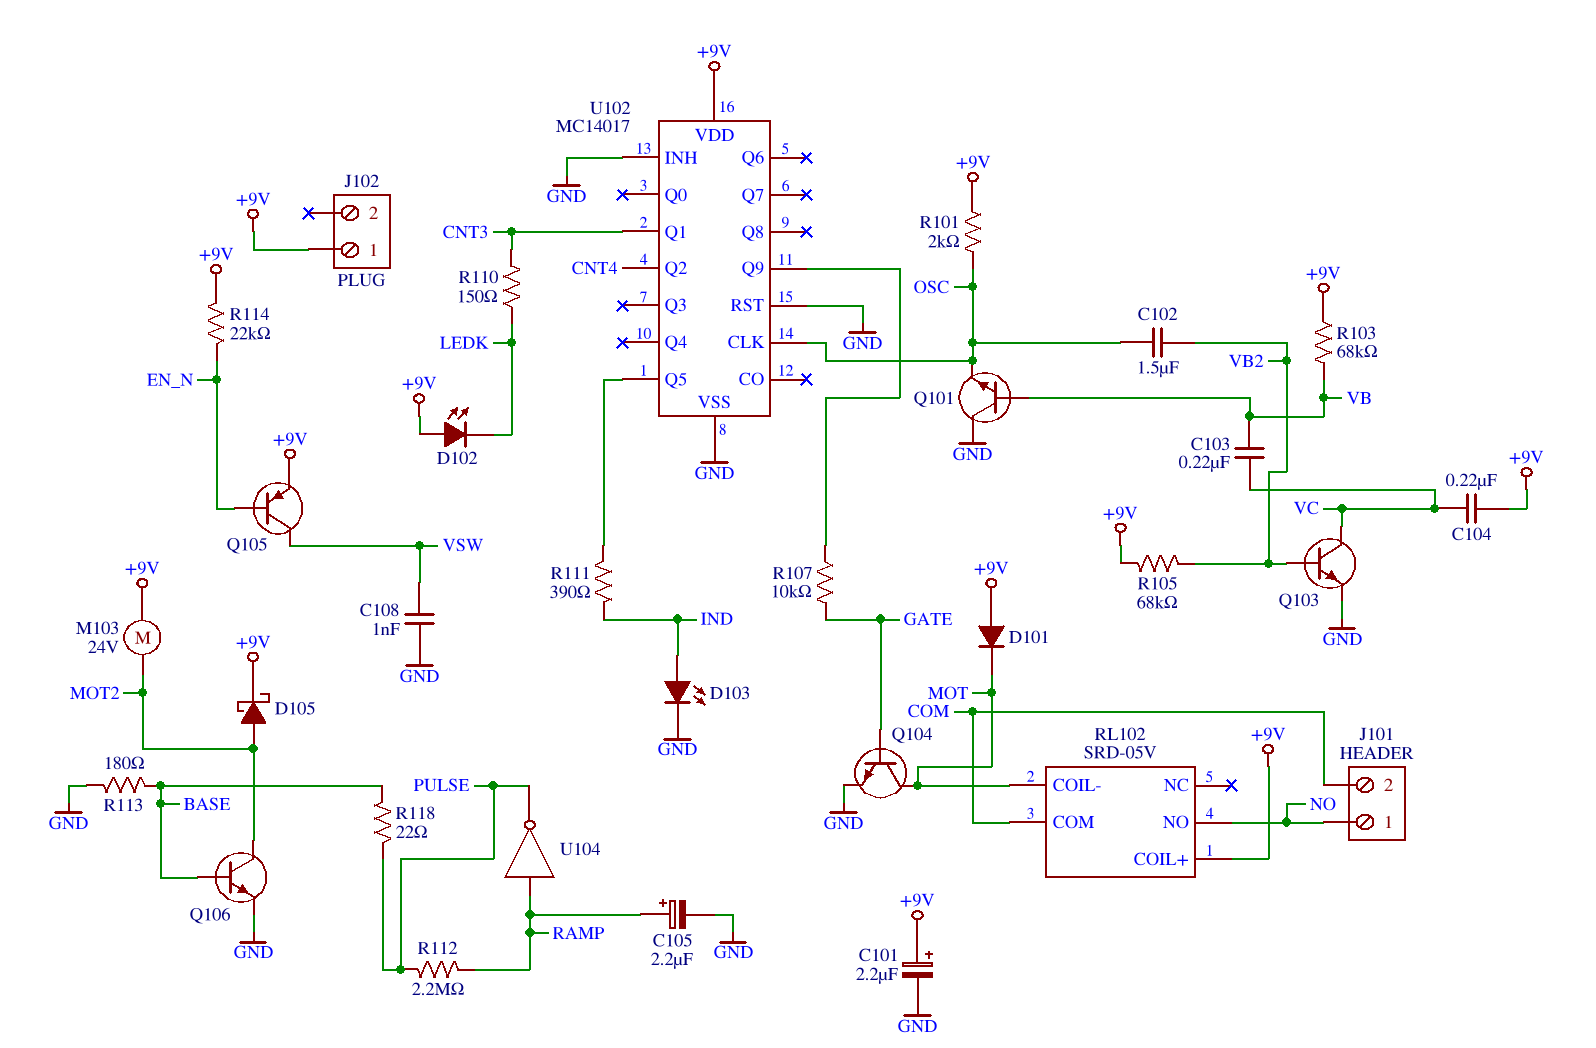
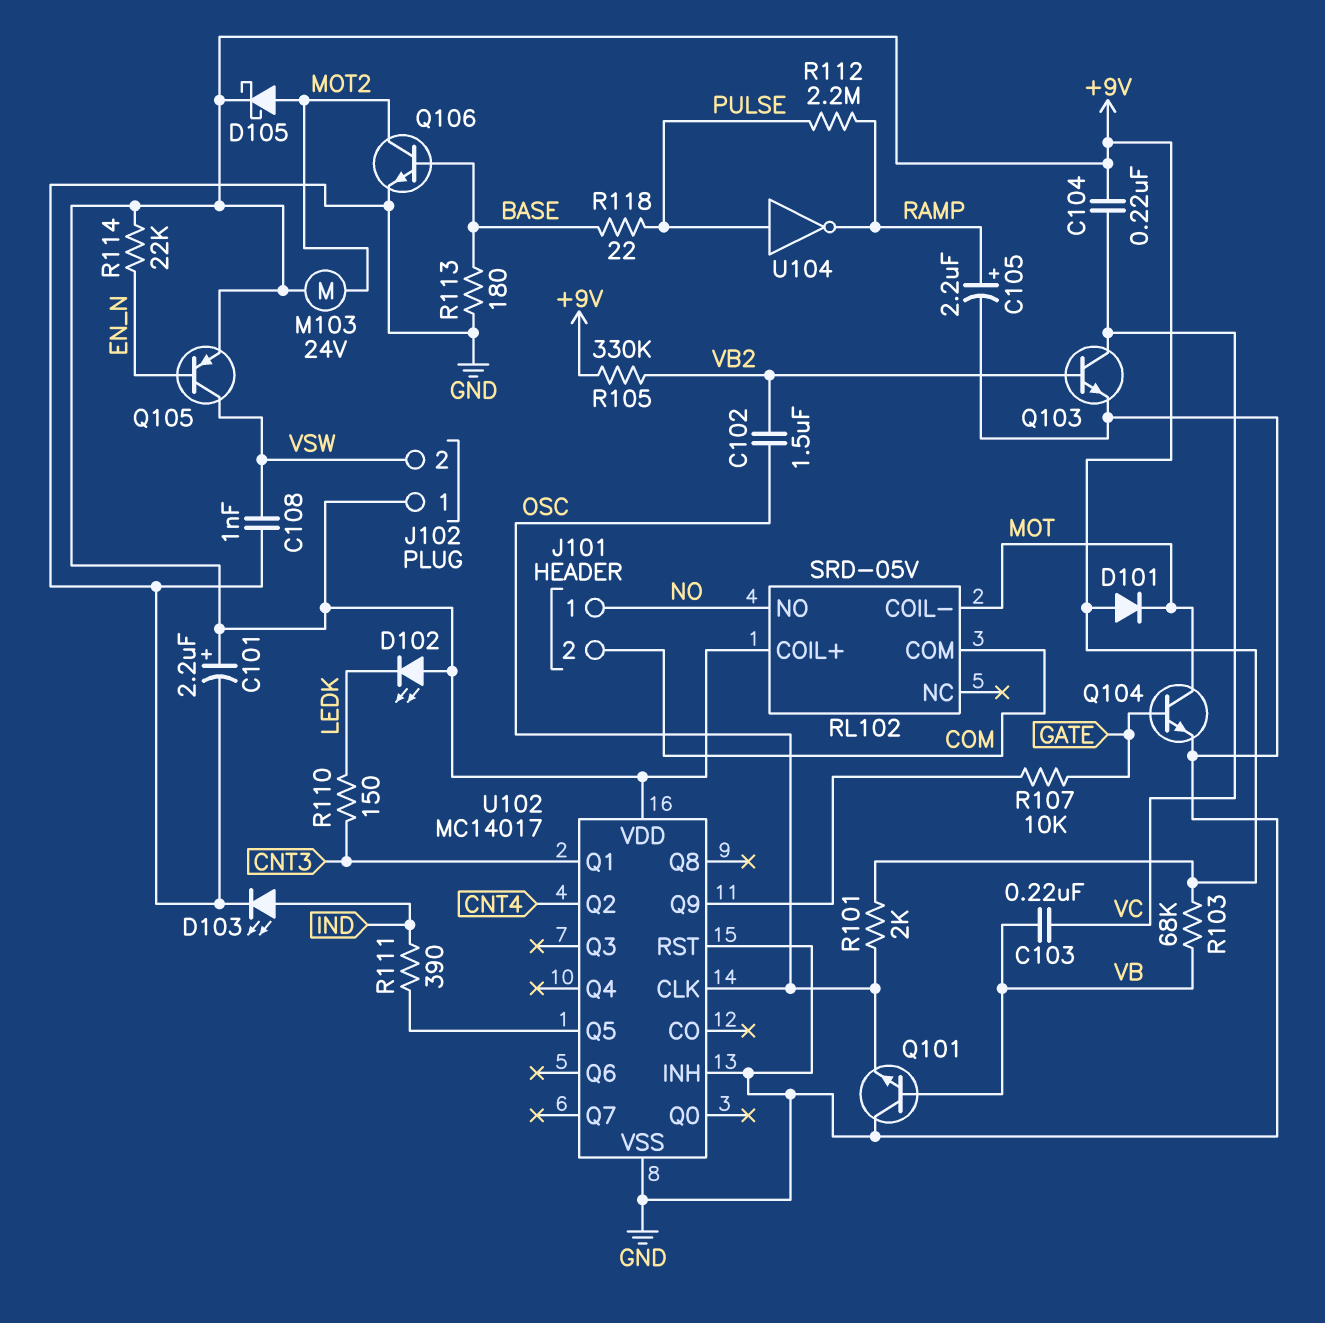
J102 pin 2: none -> VSW
R105: 68k (+9V, VB2) -> 330k (+9V, VB2)
U104: NOT (in RAMP, out PULSE) -> NOT (in PULSE, out RAMP)

